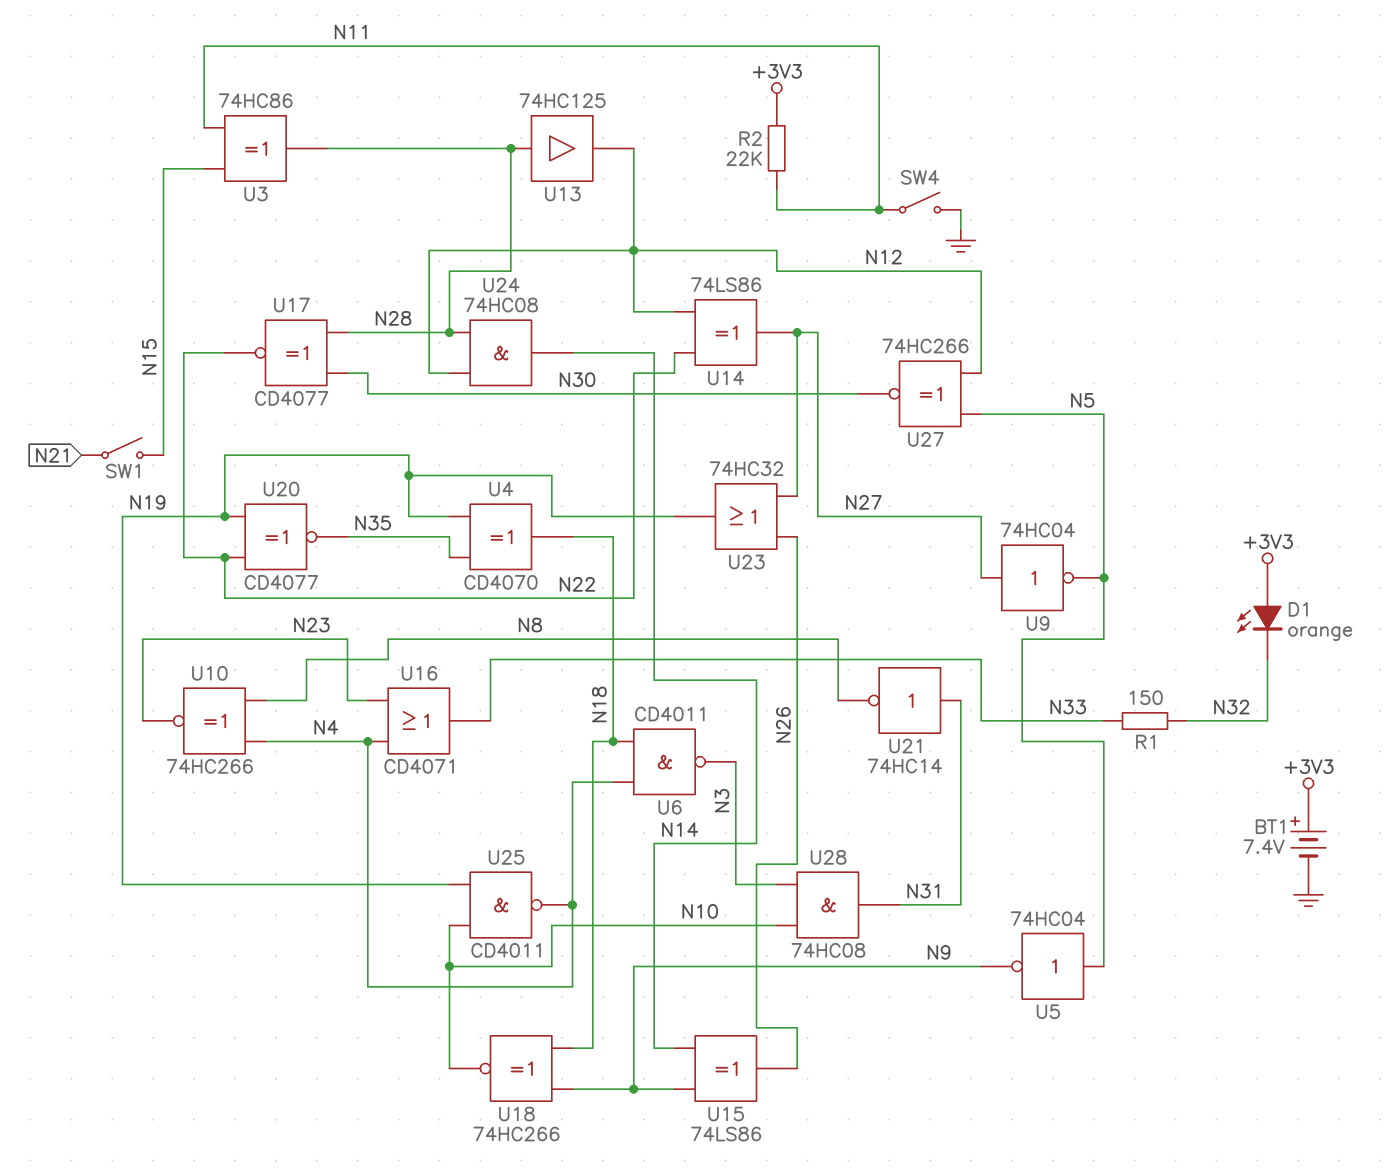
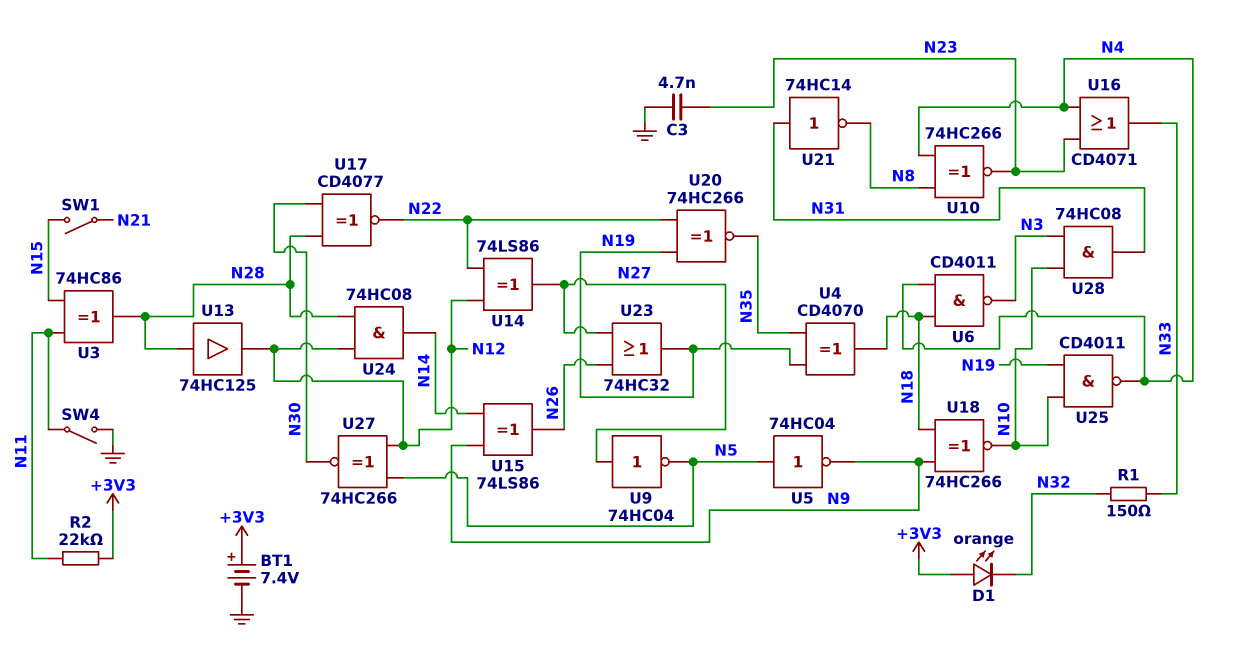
C3: none -> 4.7nF (GND, N23)
U20: XNOR CD4077 (in N19, in N22, out N35) -> XNOR 74HC266 (in N19, in N22, out N35)

